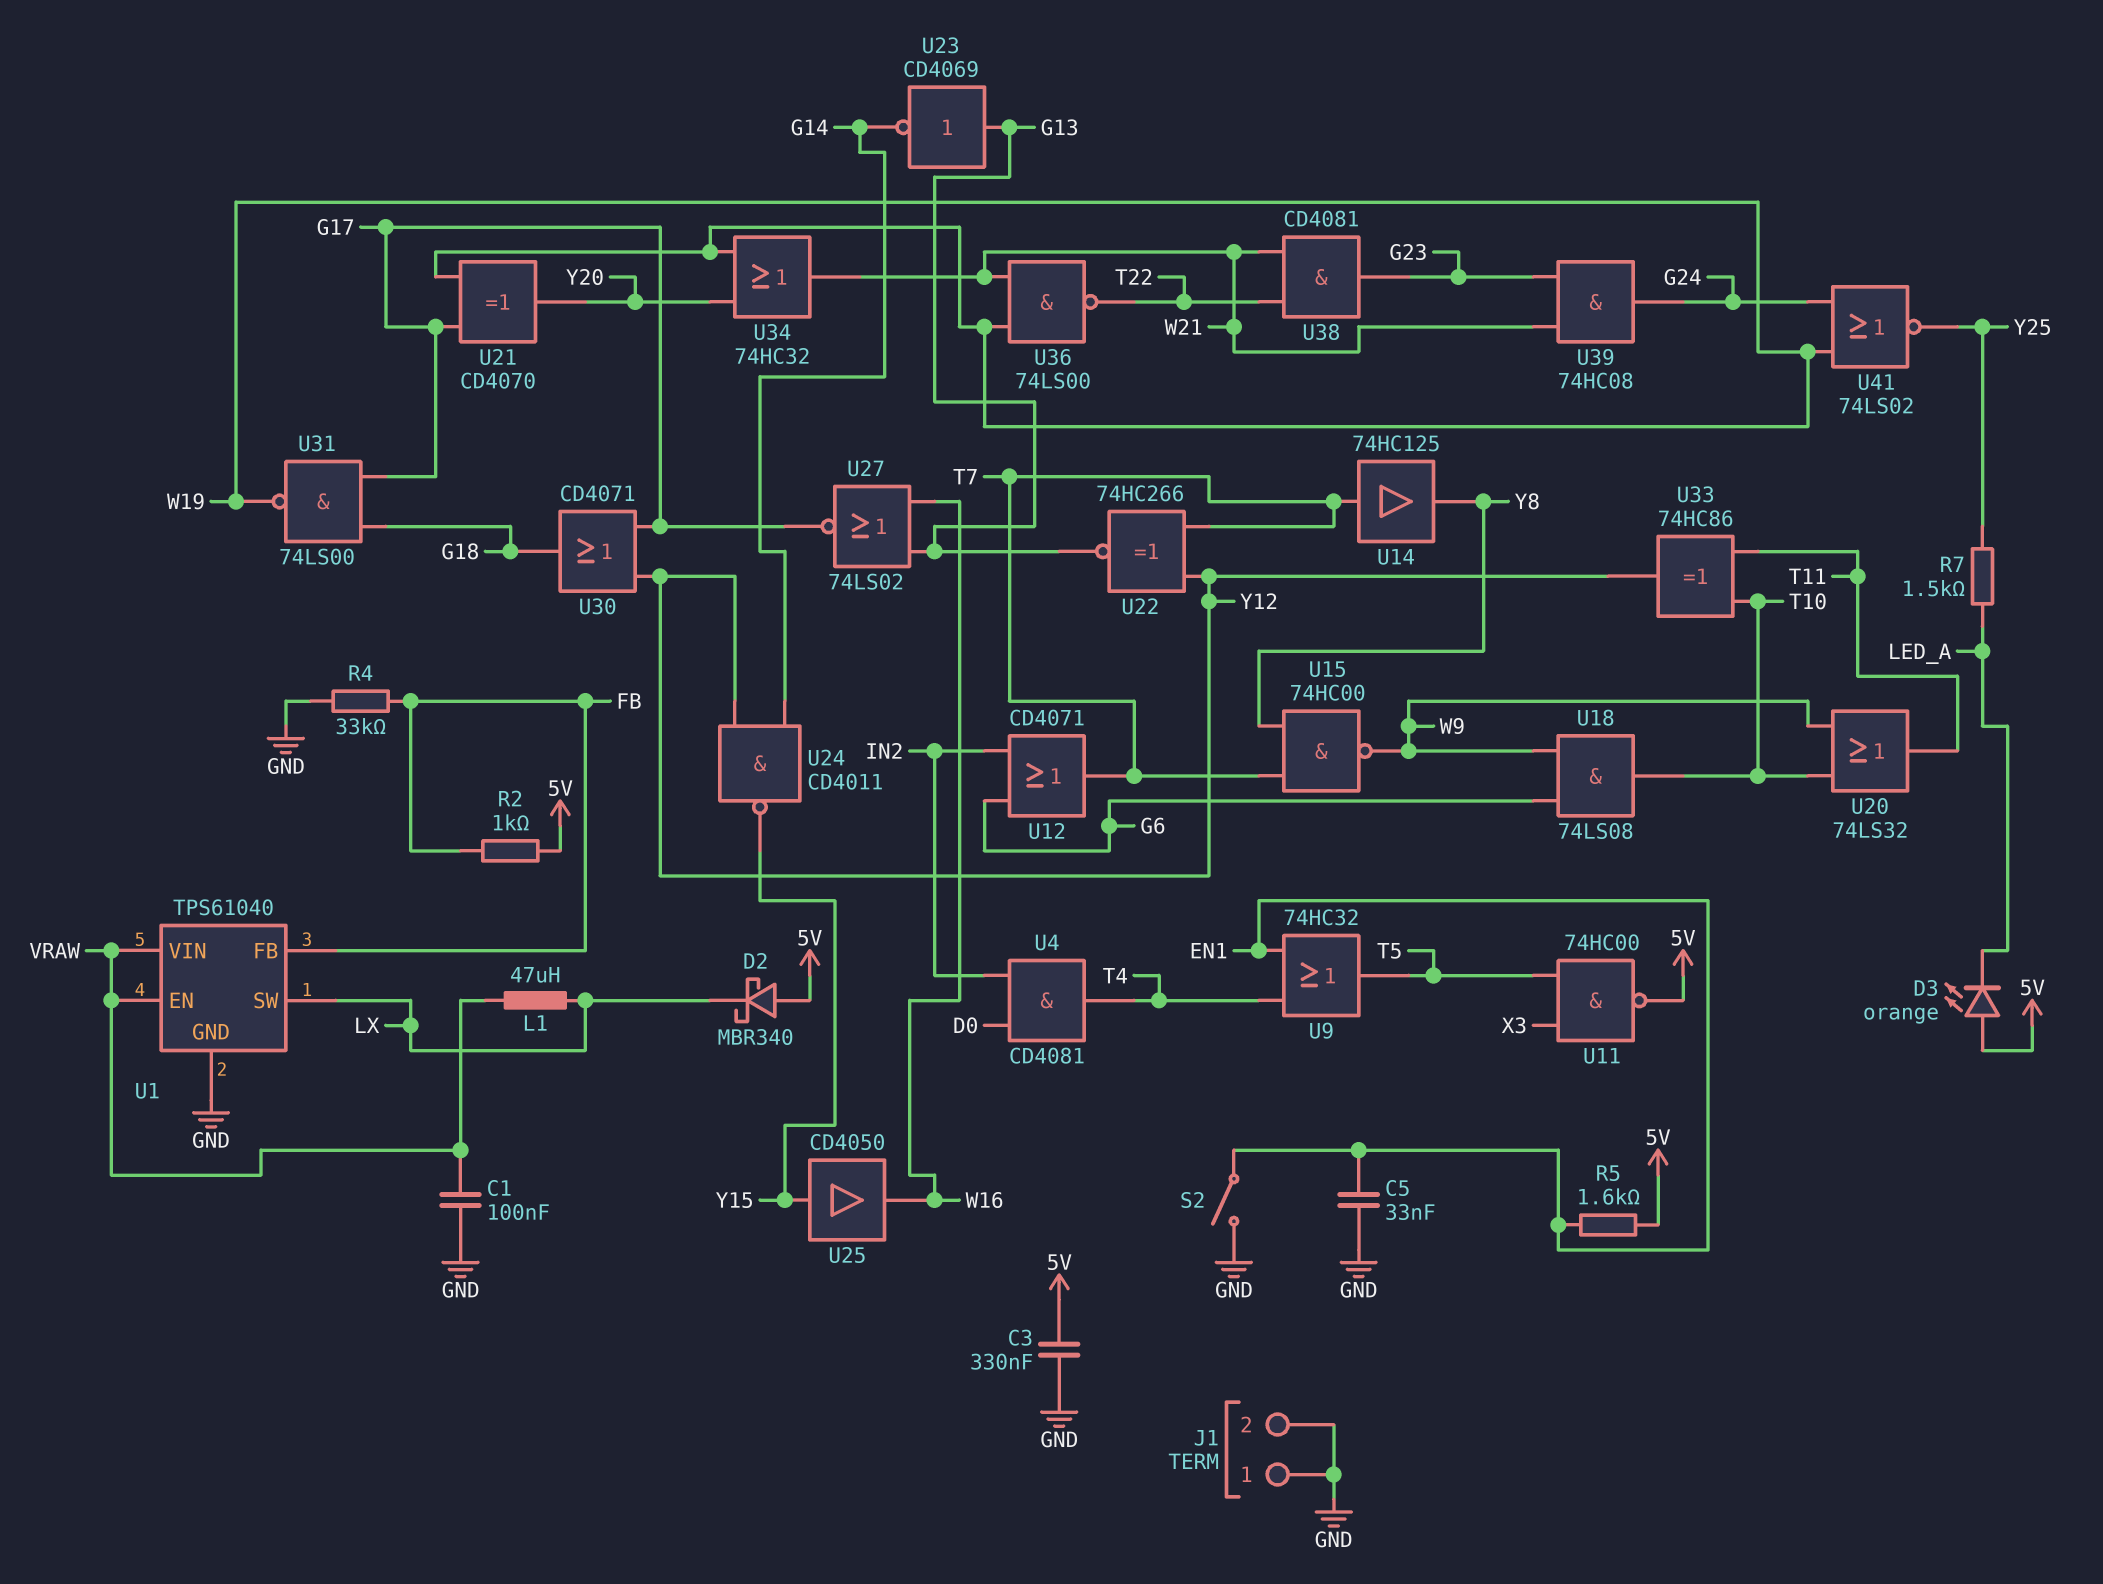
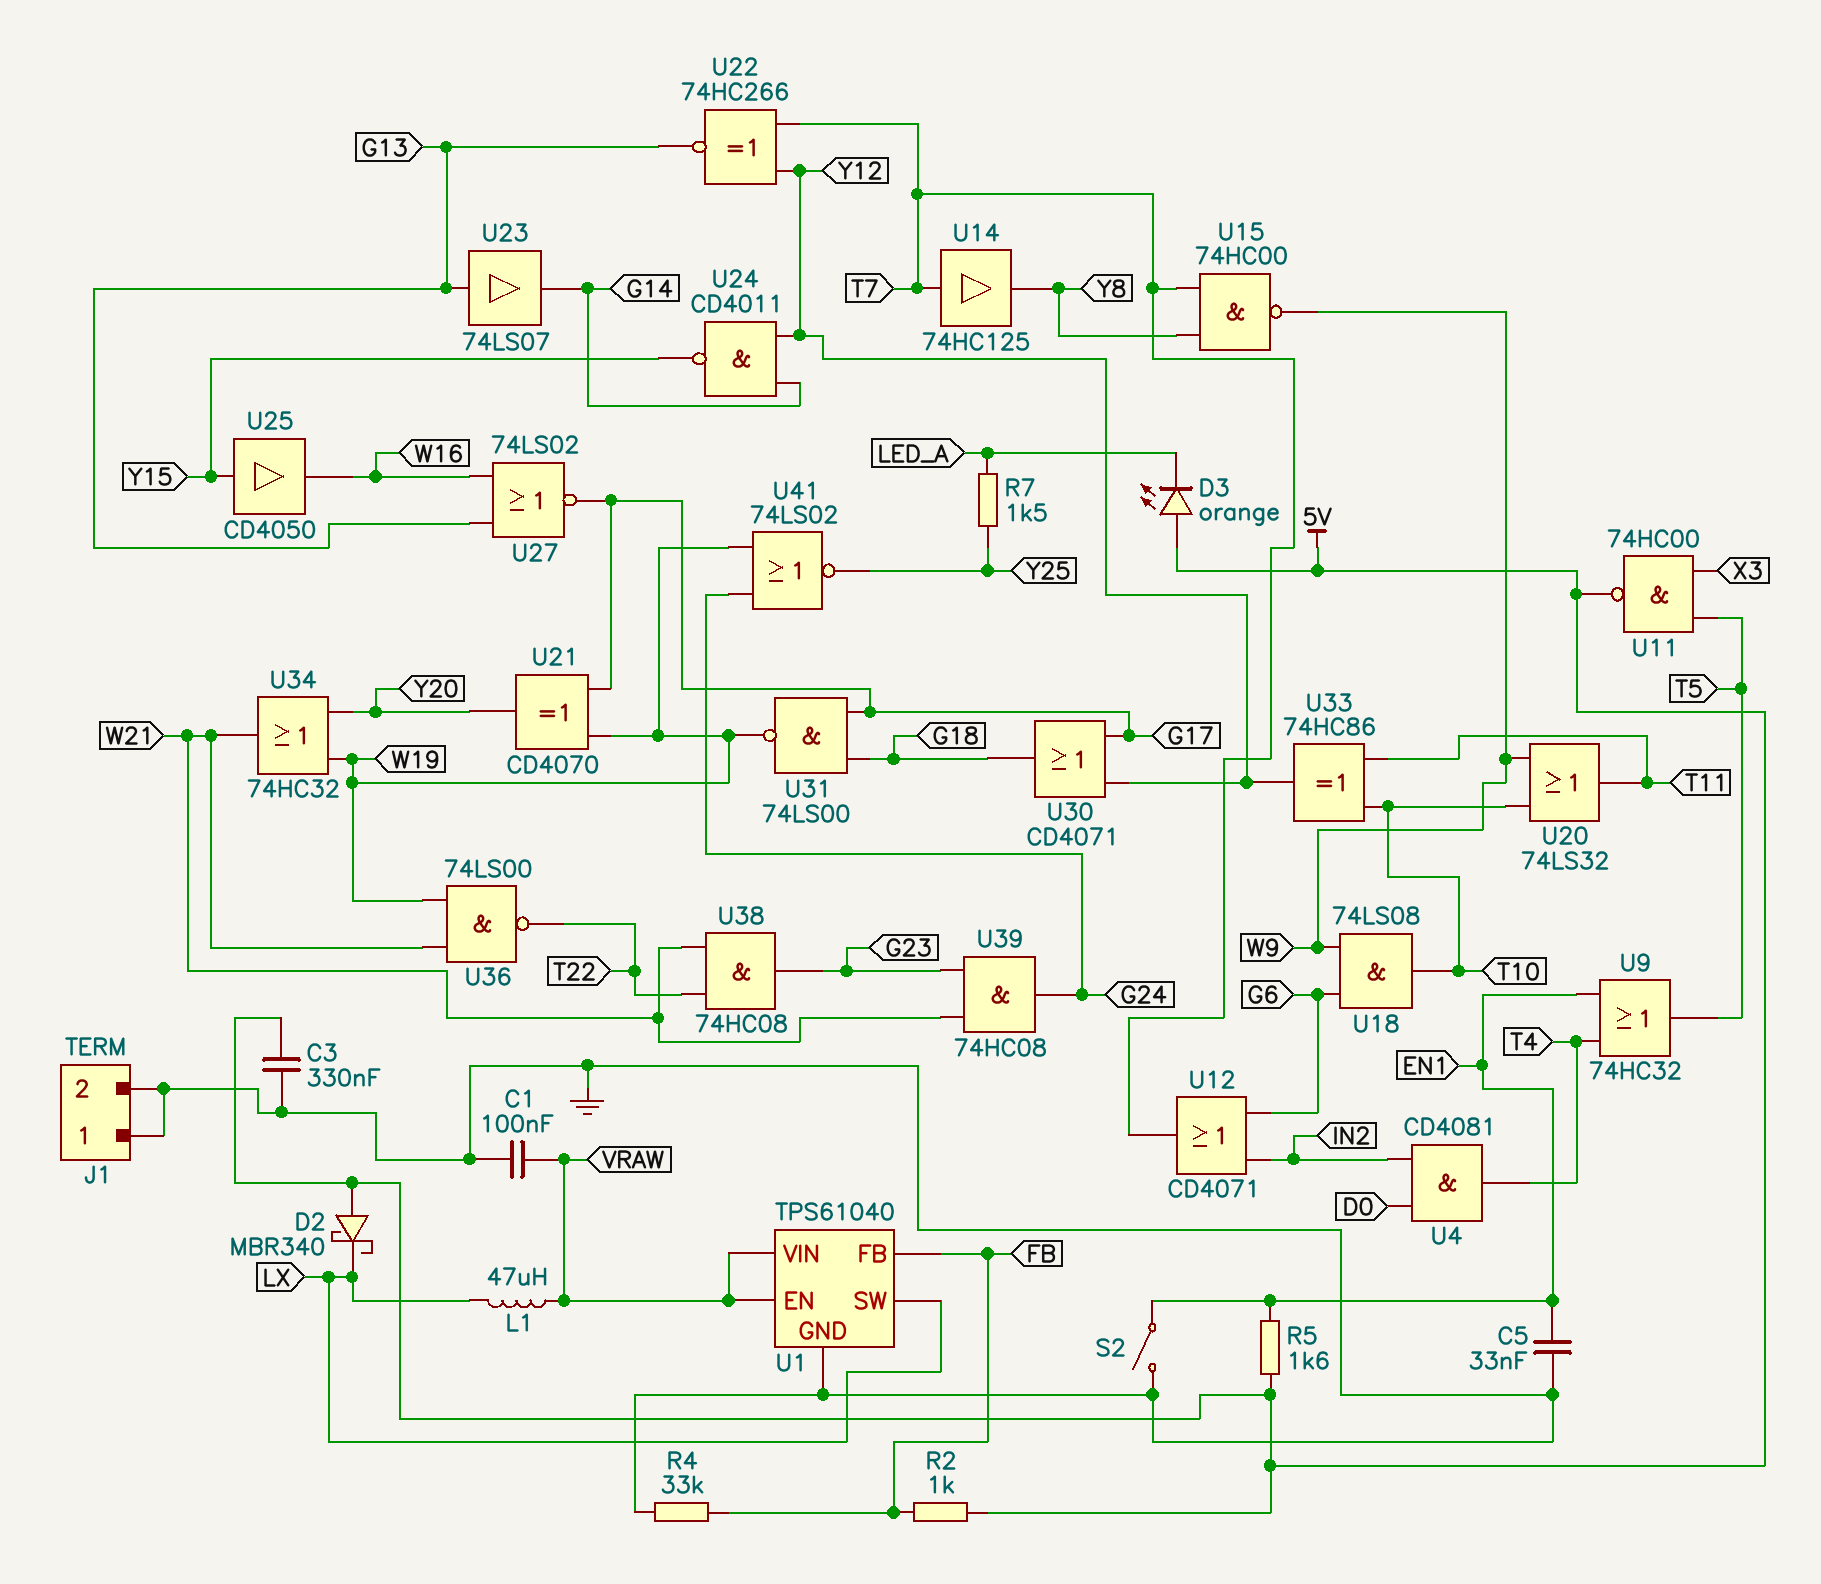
U23: NOT CD4069 (in G13, out G14) -> buffer 74LS07 (in G13, out G14)
U38: AND CD4081 (in T22, in W21, out G23) -> AND 74HC08 (in T22, in W21, out G23)

